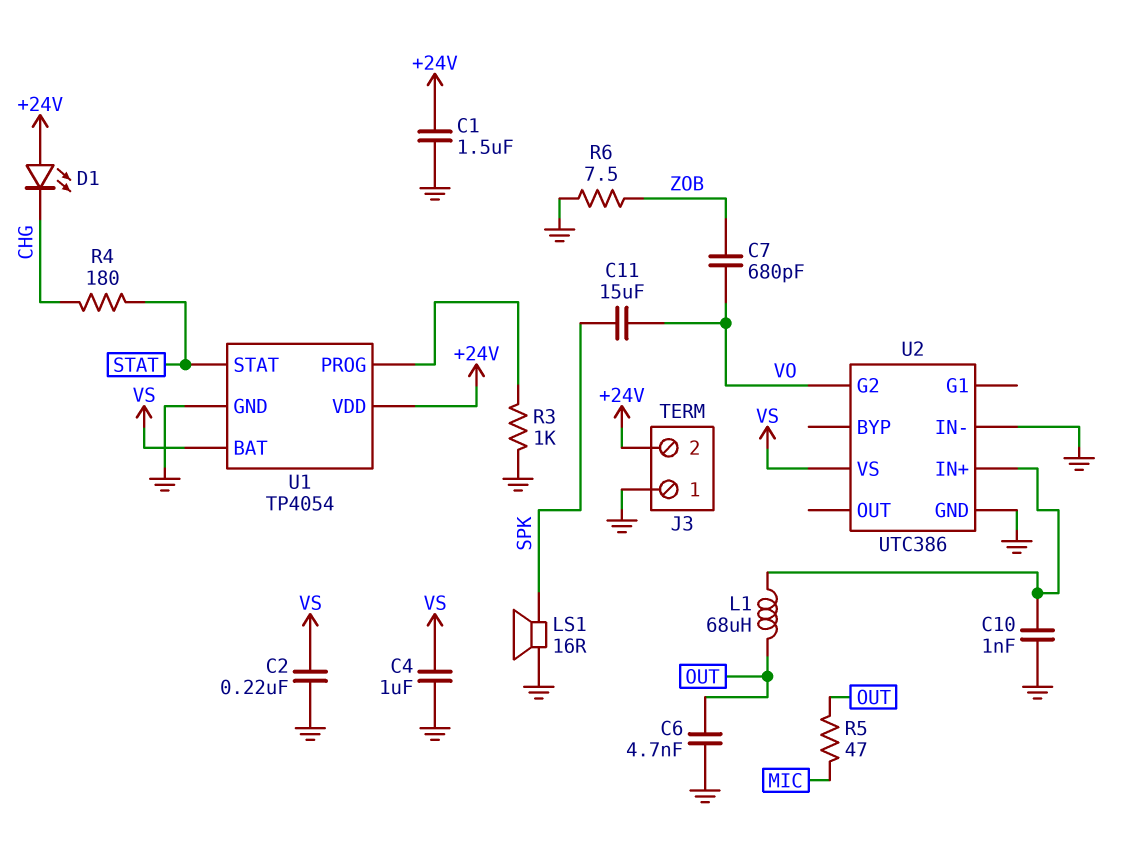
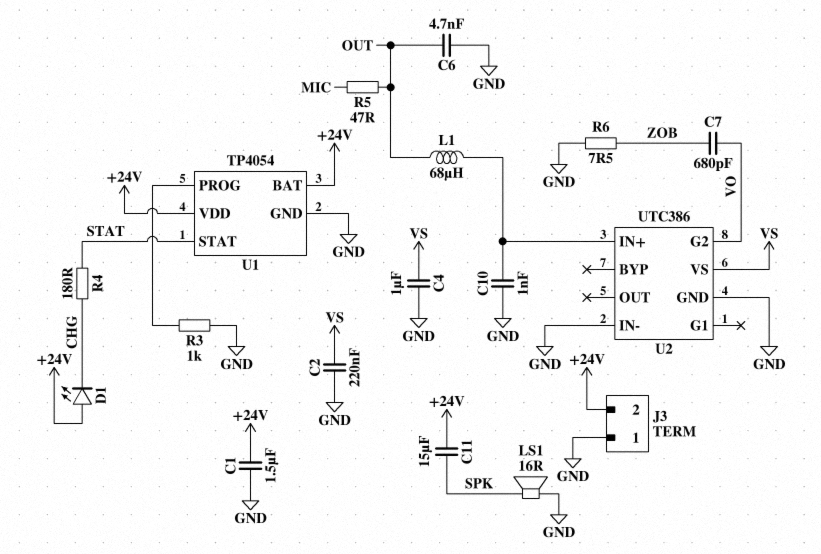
C11: 15uF (SPK, VO) -> 15uF (+24V, SPK)
U1 pin BAT: VS -> +24V

